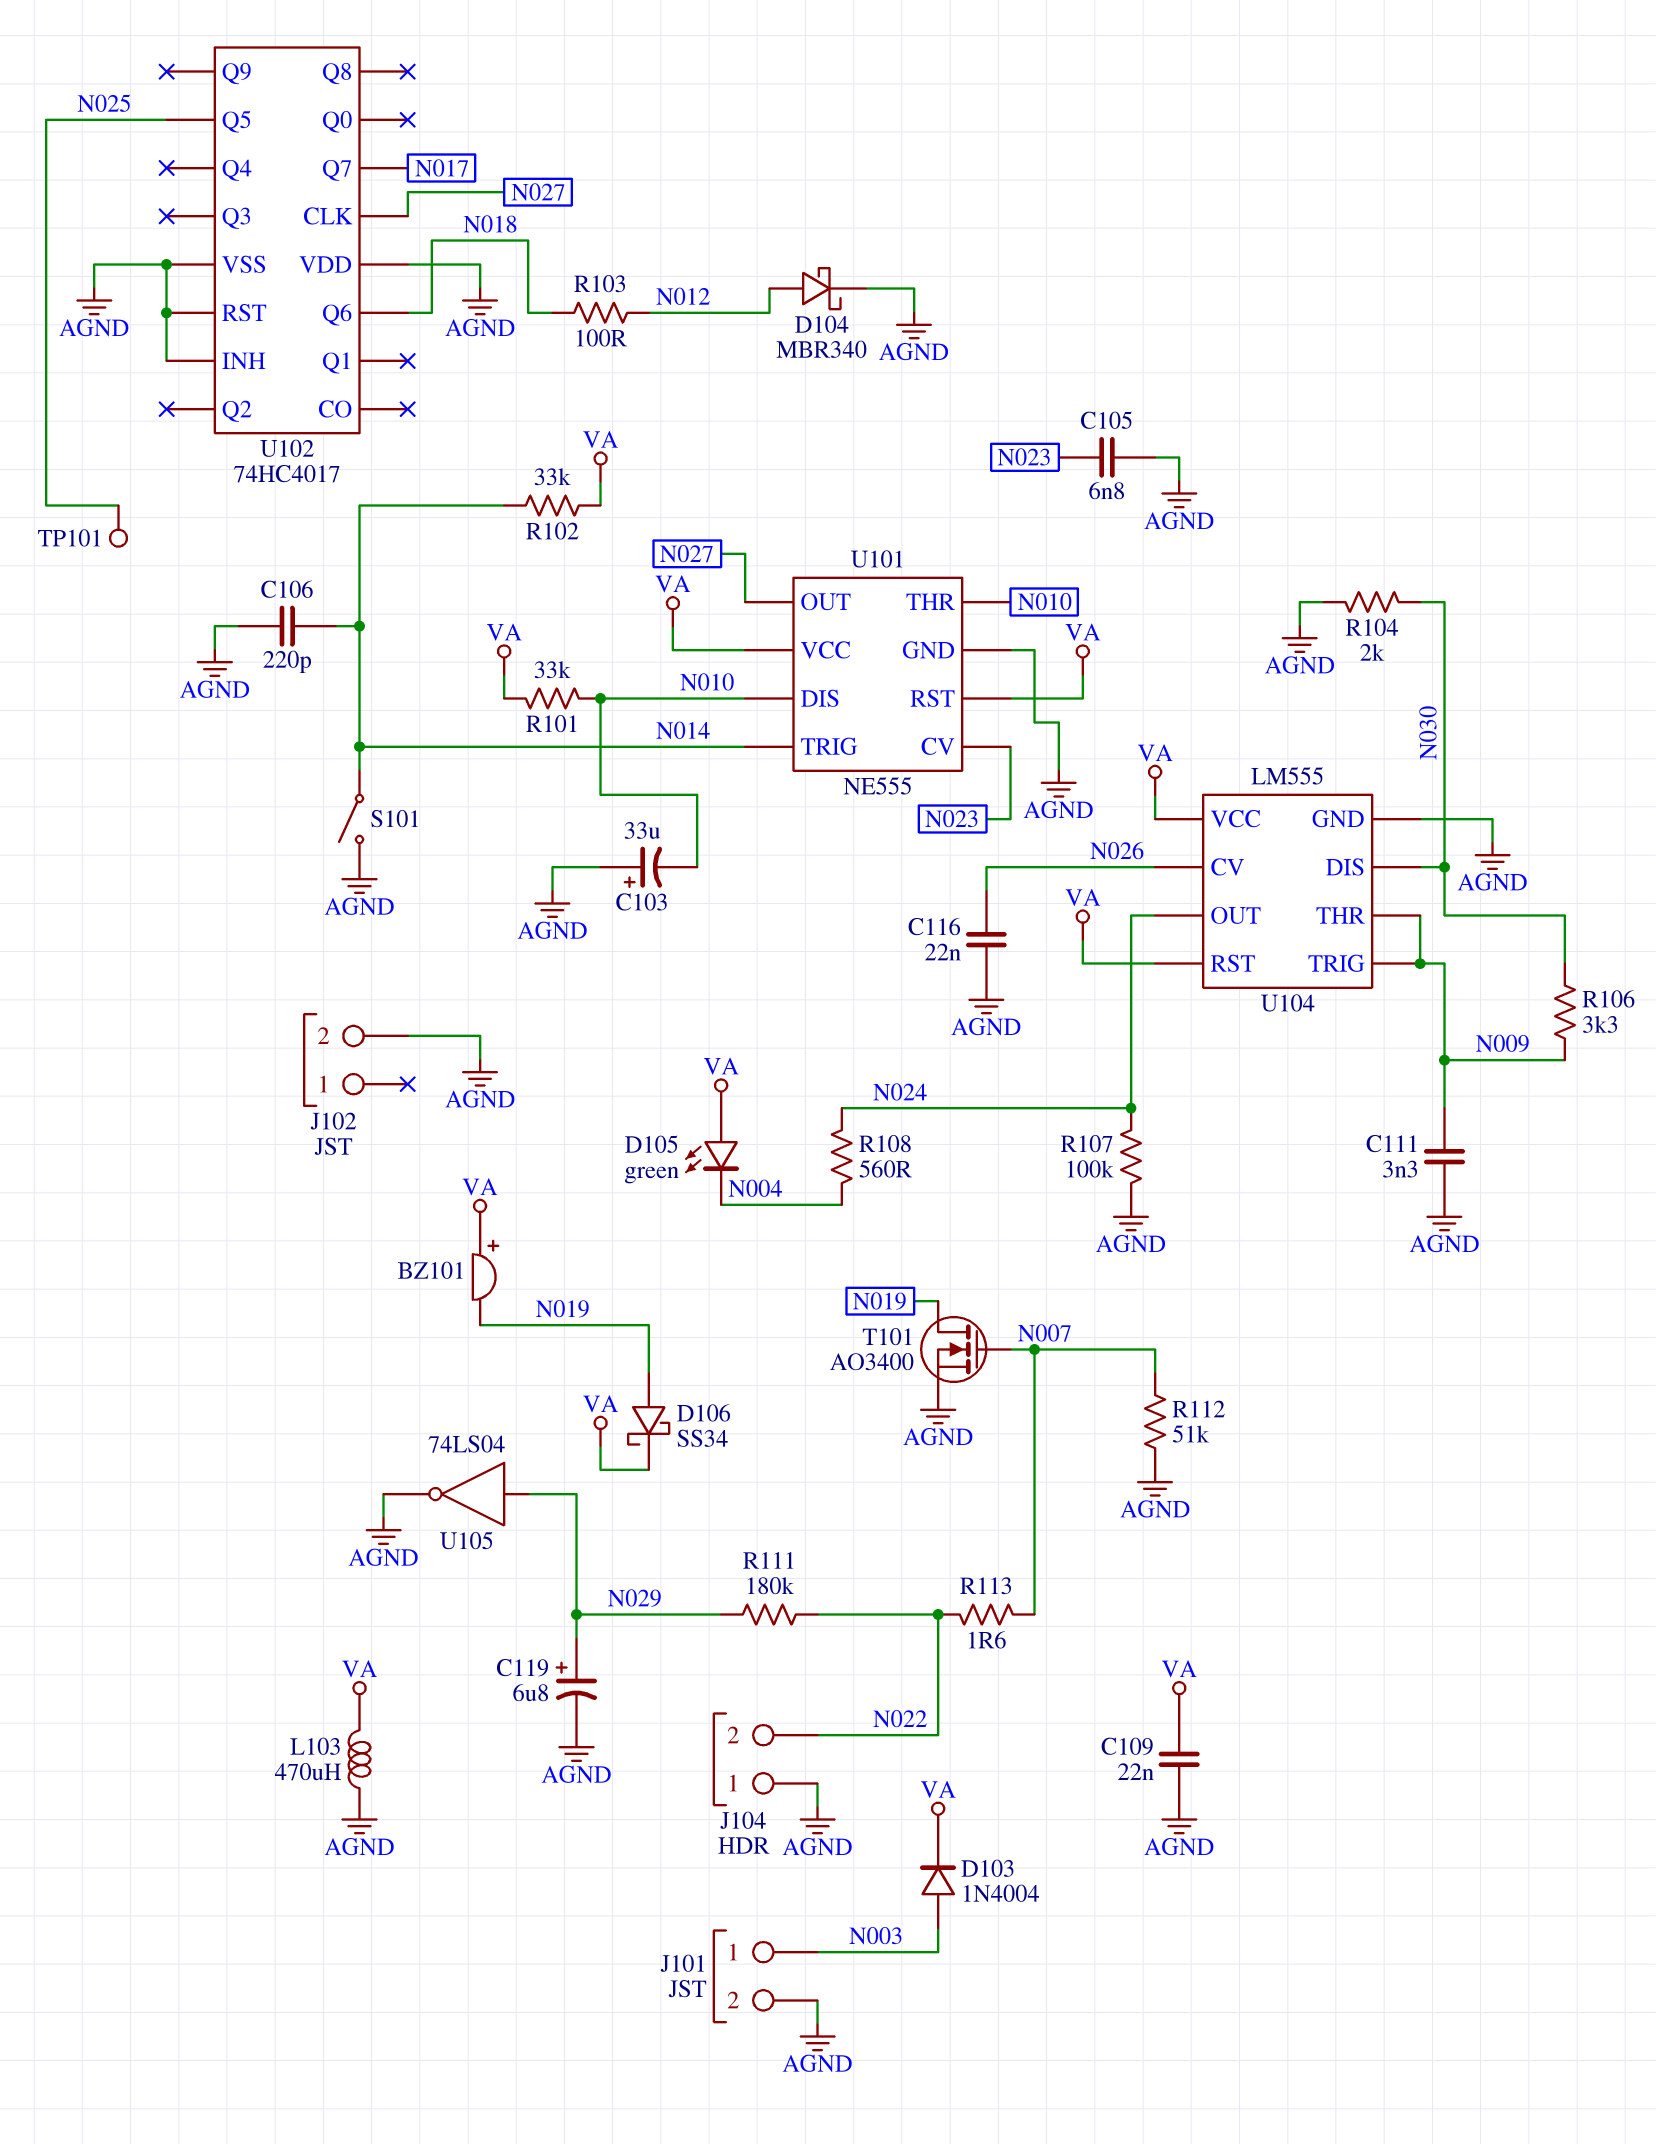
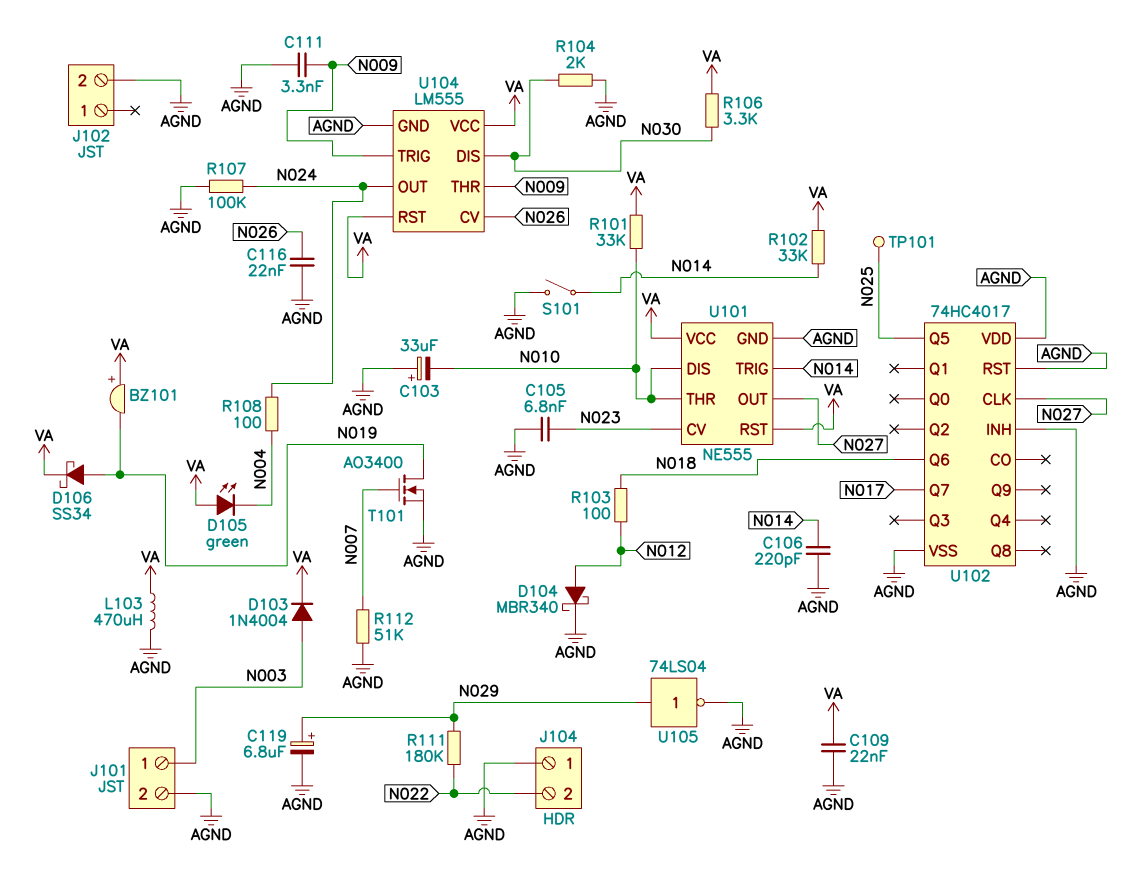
R106: 3.3k (N009, N030) -> 3.3k (N030, VA)
R108: 560 (N004, N024) -> 100 (N004, N024)
R113: 1.6 (N007, N022) -> none

